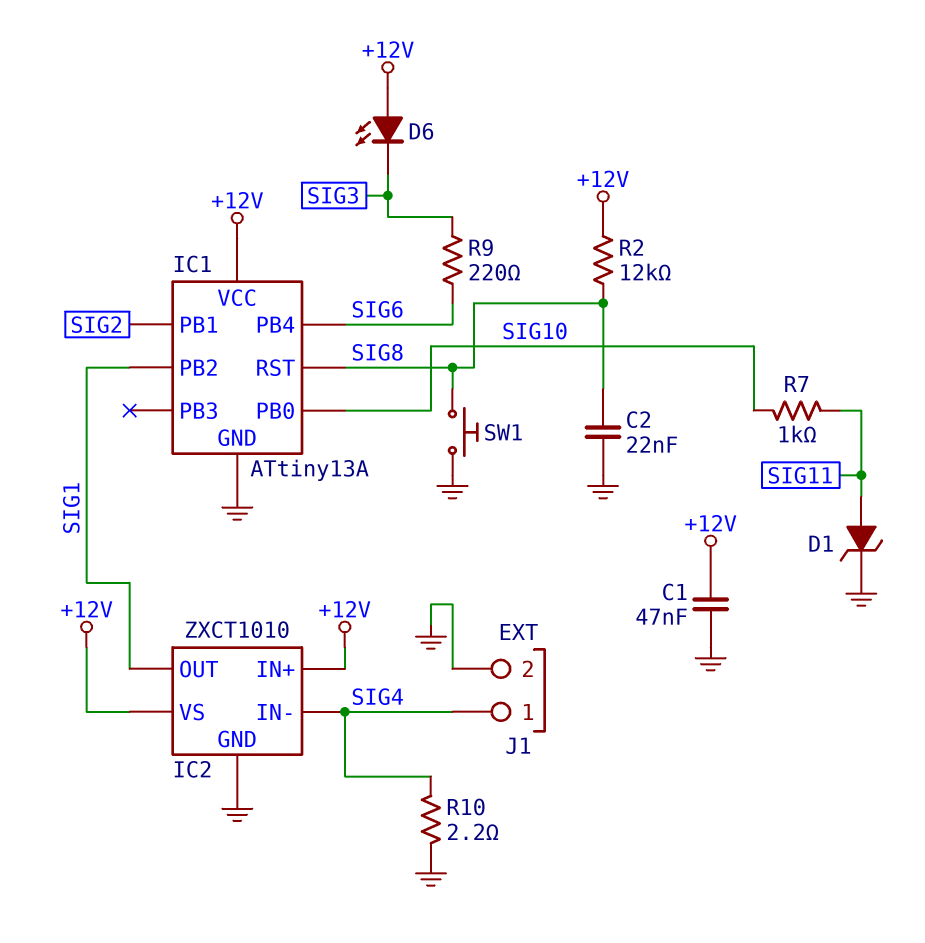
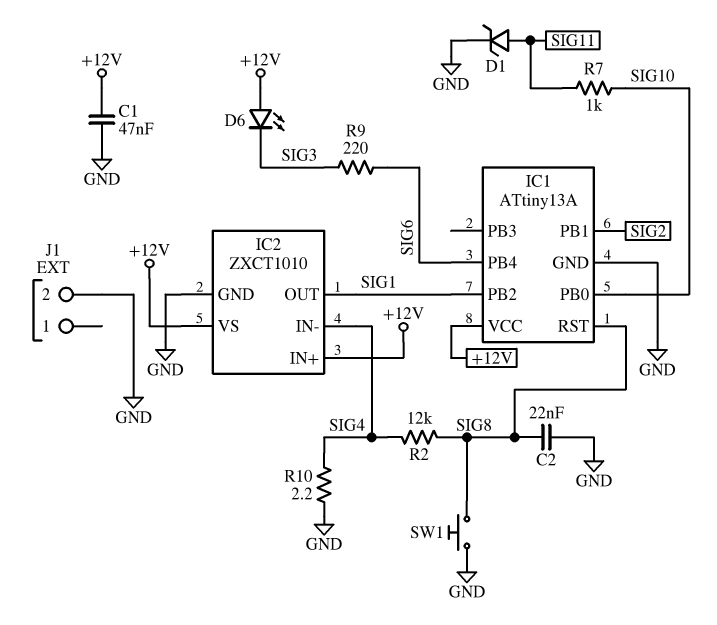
J1 pin 1: SIG4 -> none
R2: 12k (+12V, SIG8) -> 12k (SIG4, SIG8)

